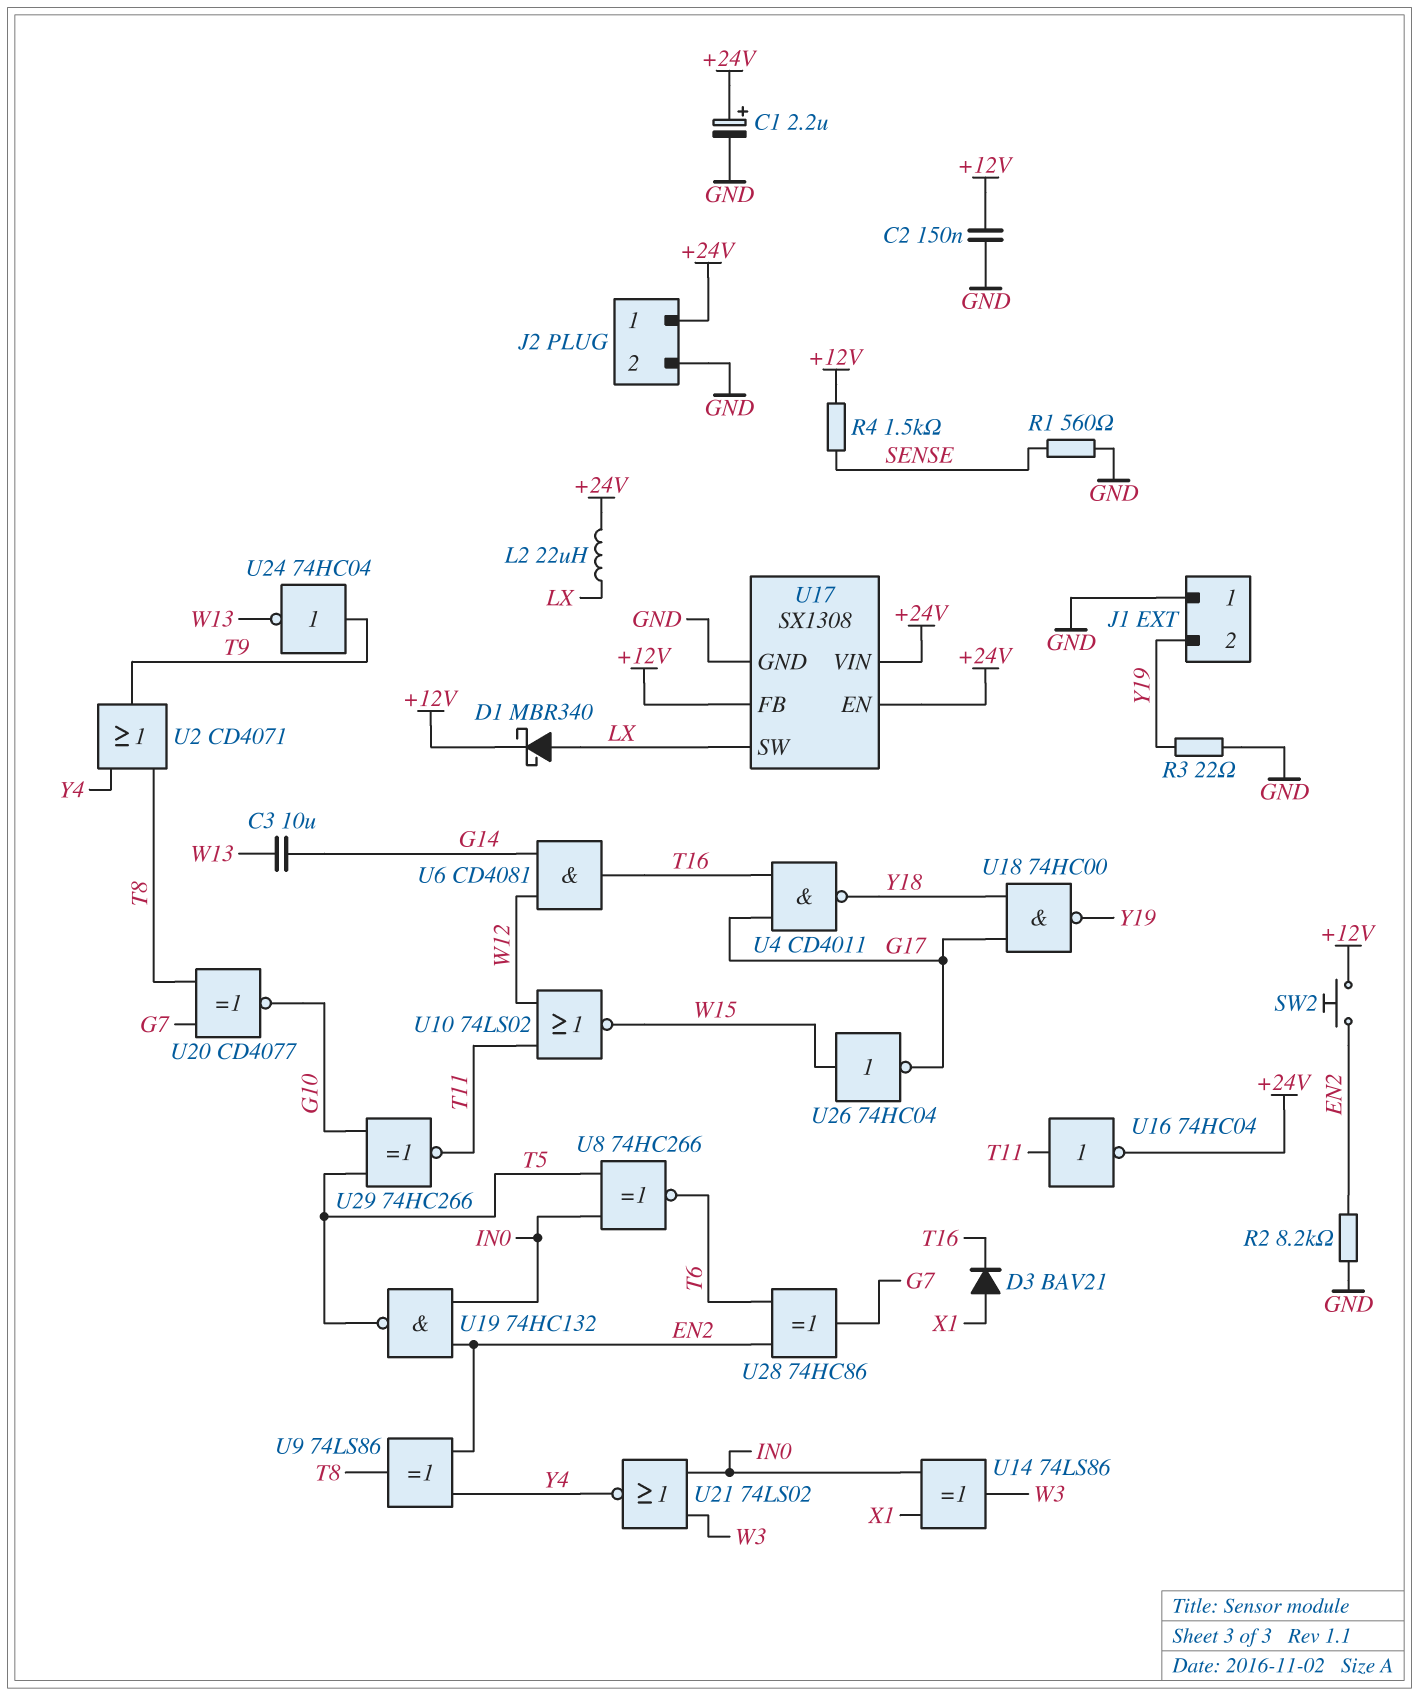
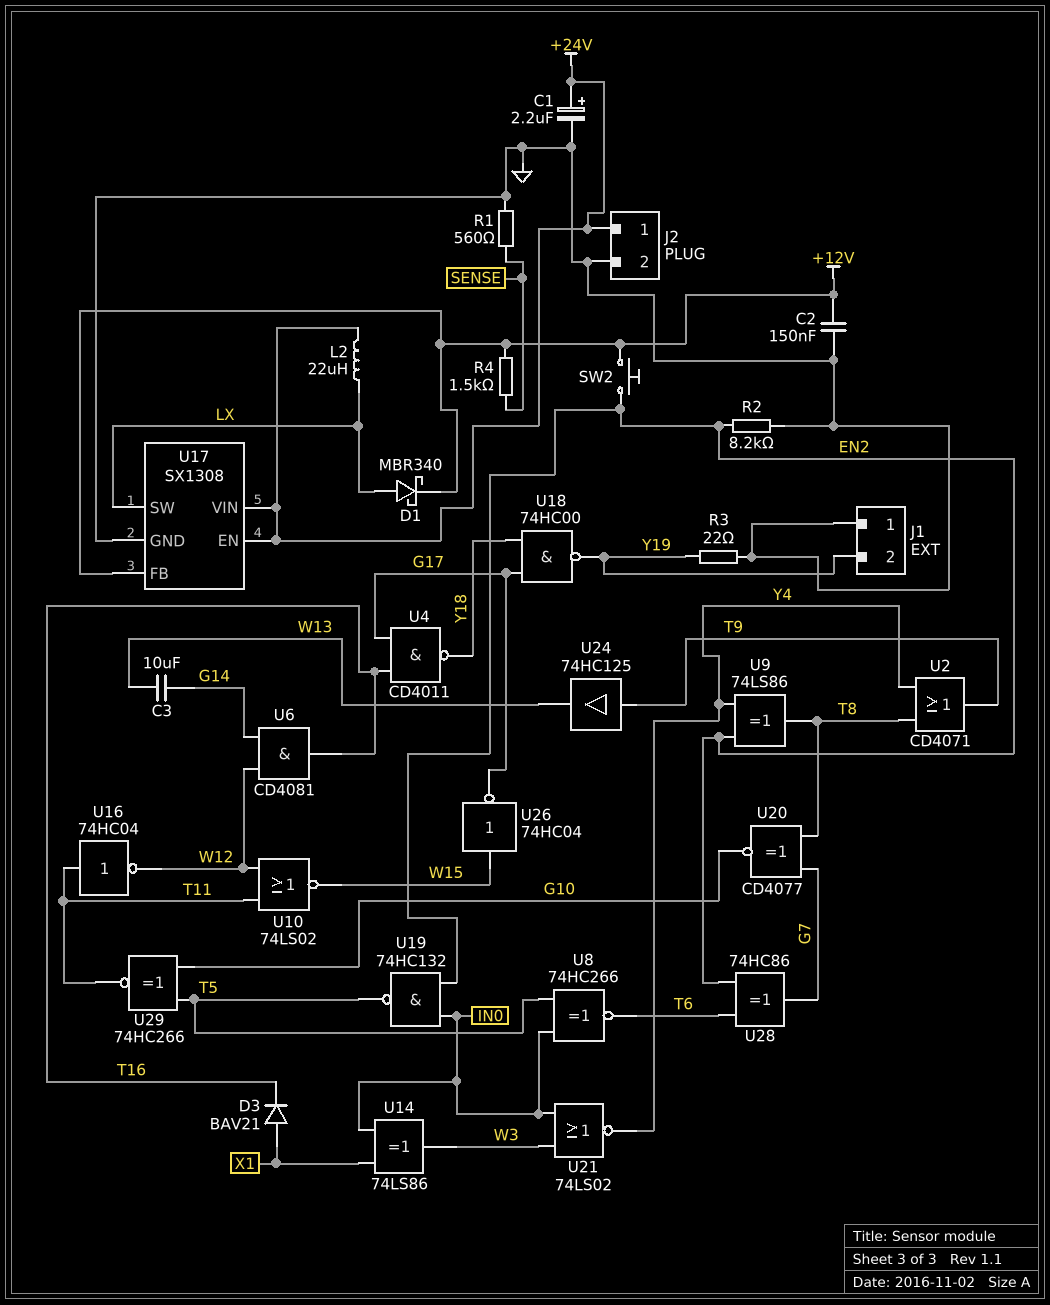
U16: NOT 74HC04 (in T11, out +24V) -> NOT 74HC04 (in T11, out W12)
U24: NOT 74HC04 (in T9, out W13) -> buffer 74HC125 (in T9, out W13)

